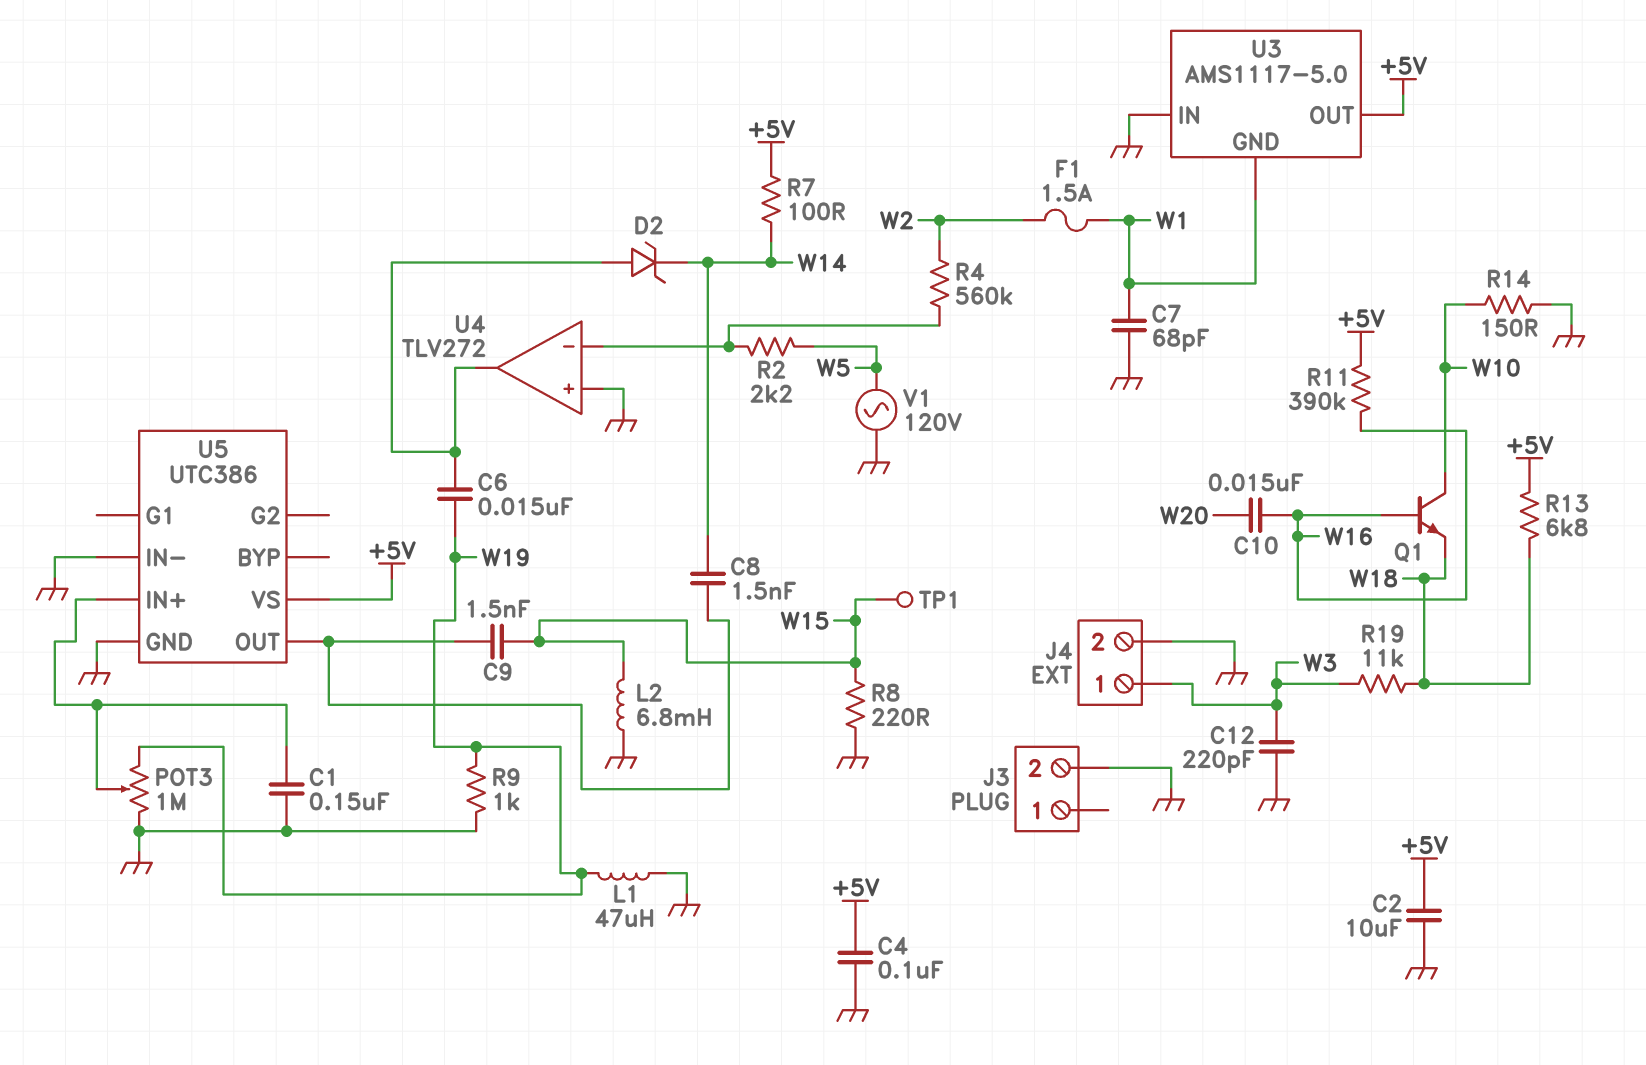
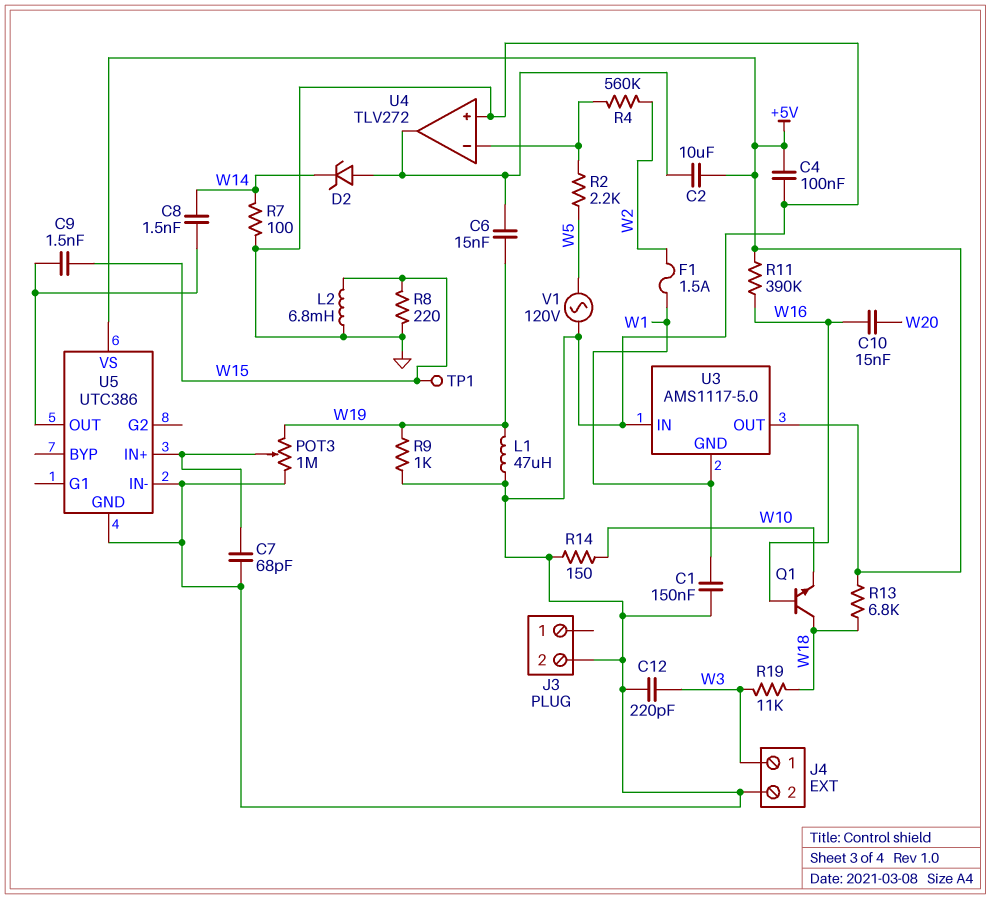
C1: 150nF (GND, U5/IN+) -> 150nF (GND, W1)
C2: 10uF (+5V, GND) -> 10uF (+5V, U4/out)
C7: 68pF (GND, W1) -> 68pF (GND, U5/IN+)
Q1: NPN (B W16, C W10, E W18) -> NPN (B W16, C W18, E W10)
R7: 100 (+5V, W14) -> 100 (GND, W14)

